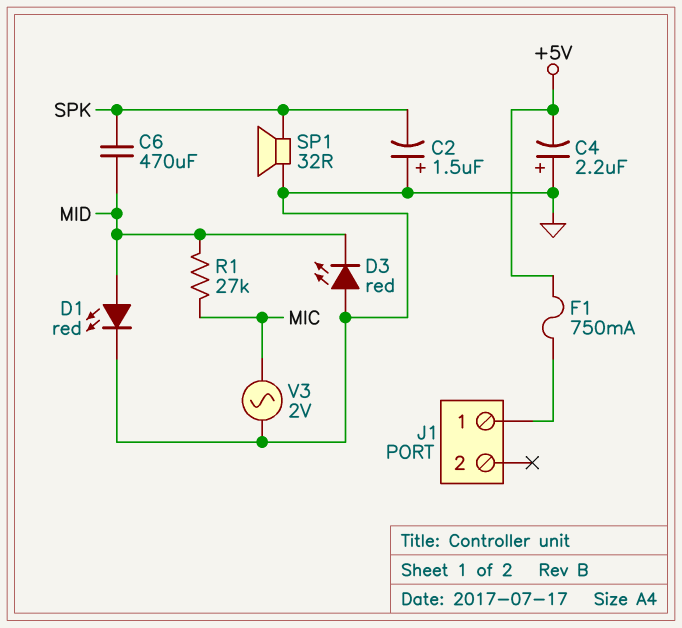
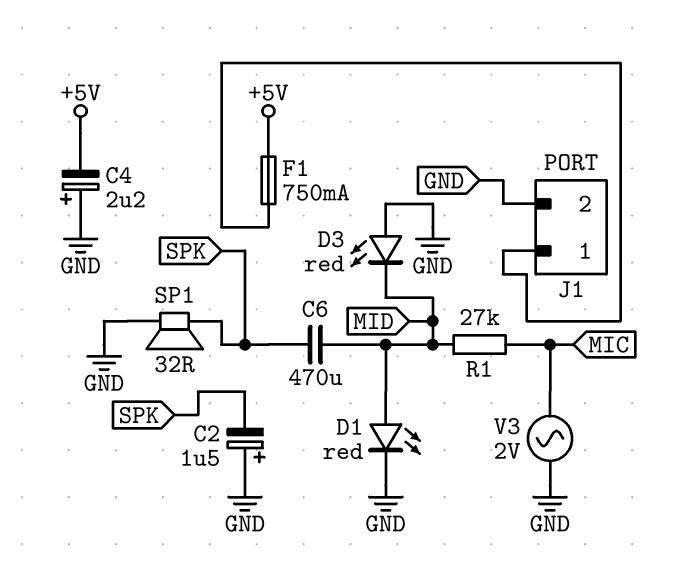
J1 pin 2: none -> GND

